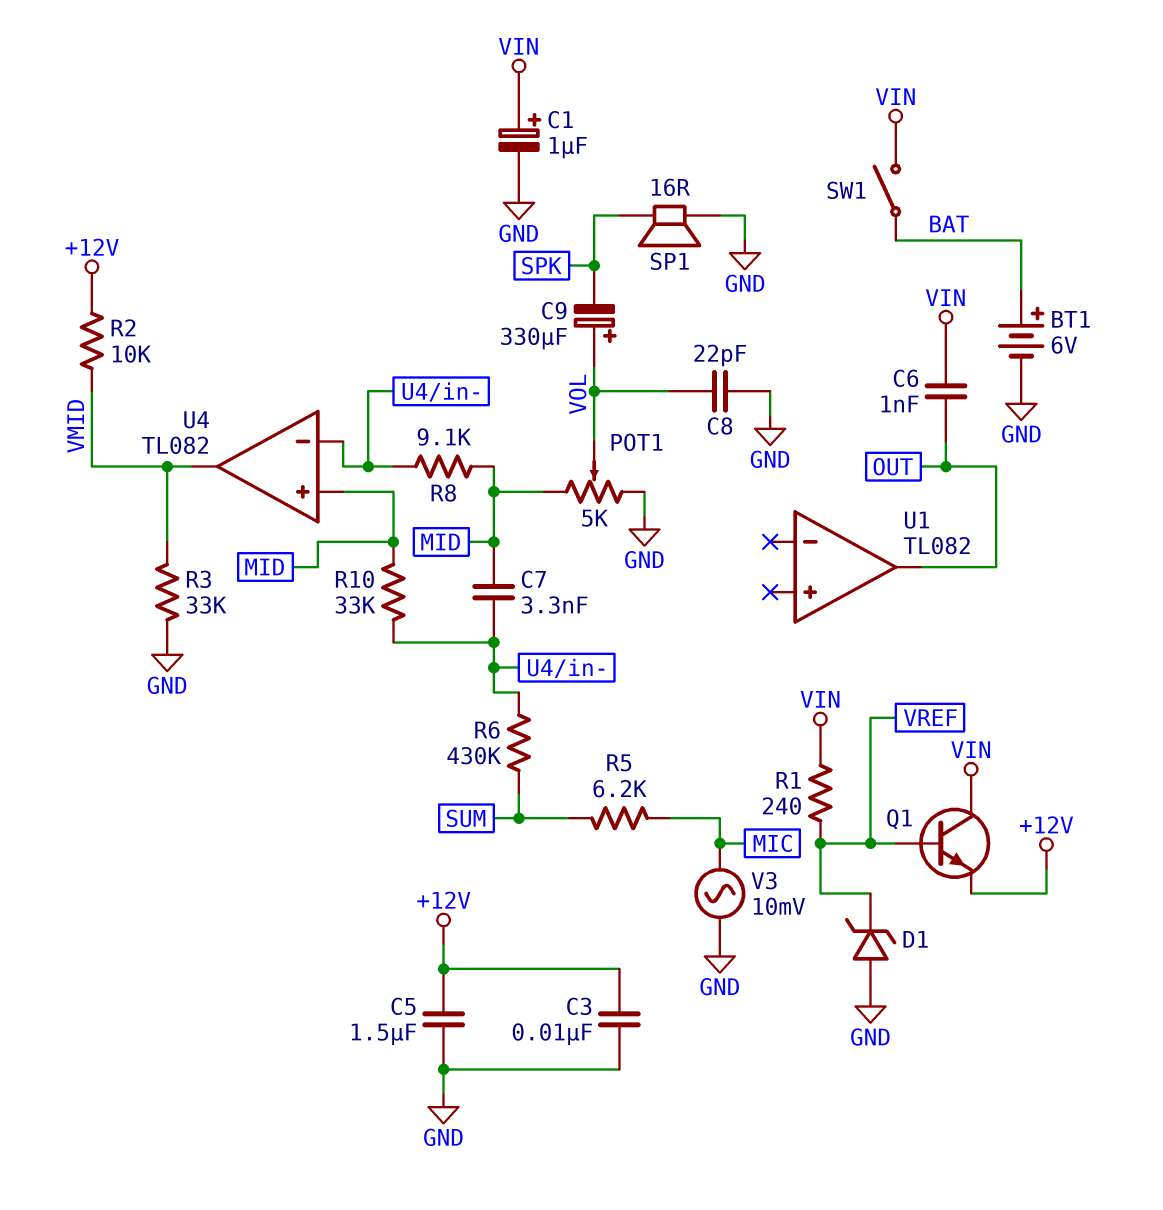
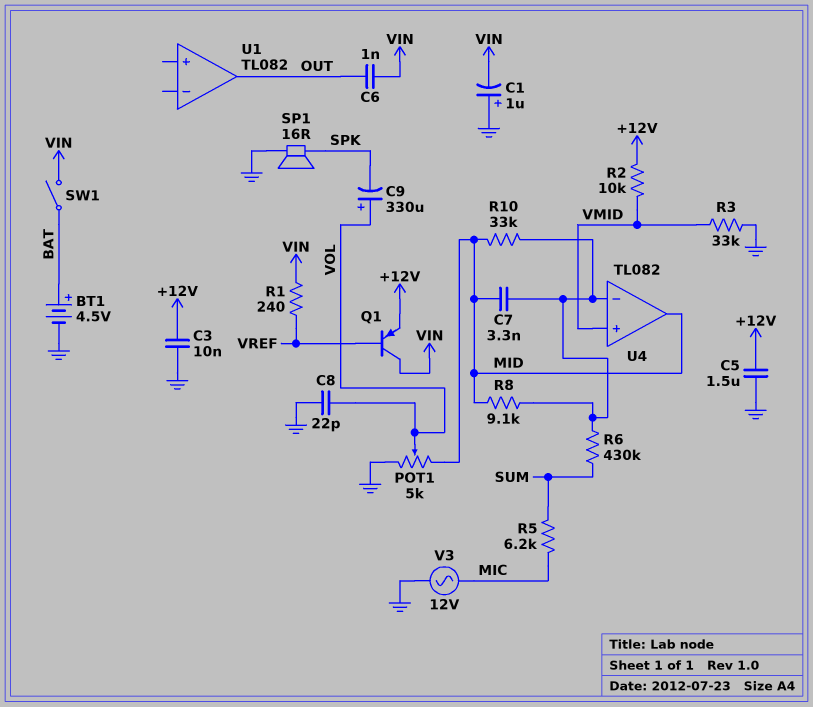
BT1: 6V (plus BAT, minus GND) -> 4.5V (plus BAT, minus GND)
C1: 1uF (plus VIN, minus GND) -> 1uF (plus GND, minus VIN)
D1: zener (A GND, K VREF) -> none
Q1: NPN (B VREF, C VIN, E +12V) -> PNP (B VREF, C VIN, E +12V)
U4 pin in+: MID -> VMID
U4 pin out: VMID -> MID
V3: AC 10mV (GND, MIC) -> AC 12V (GND, MIC)

